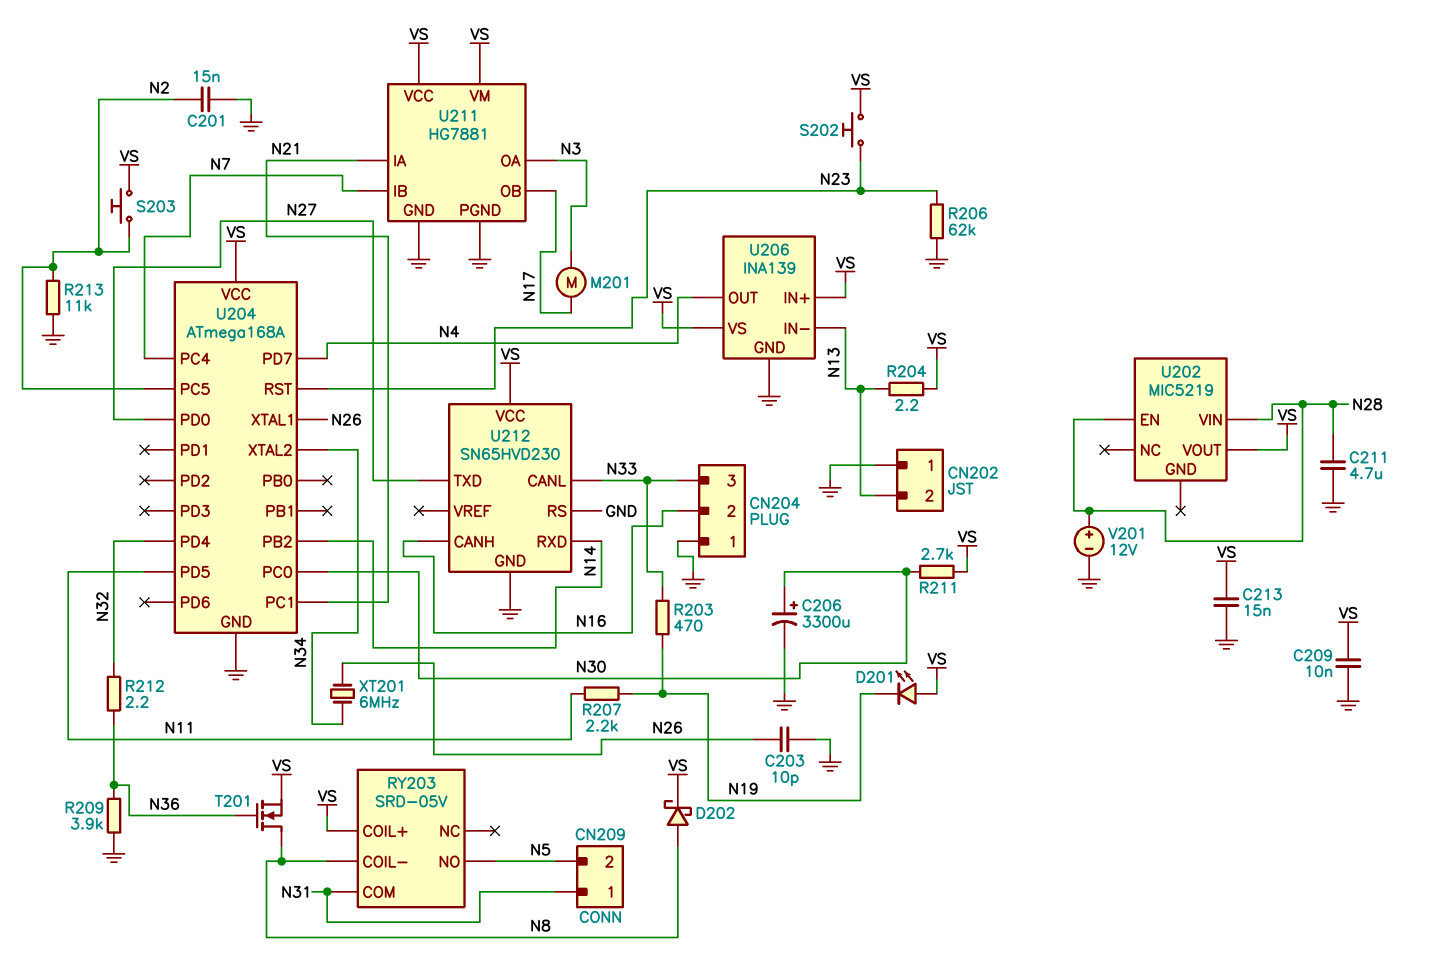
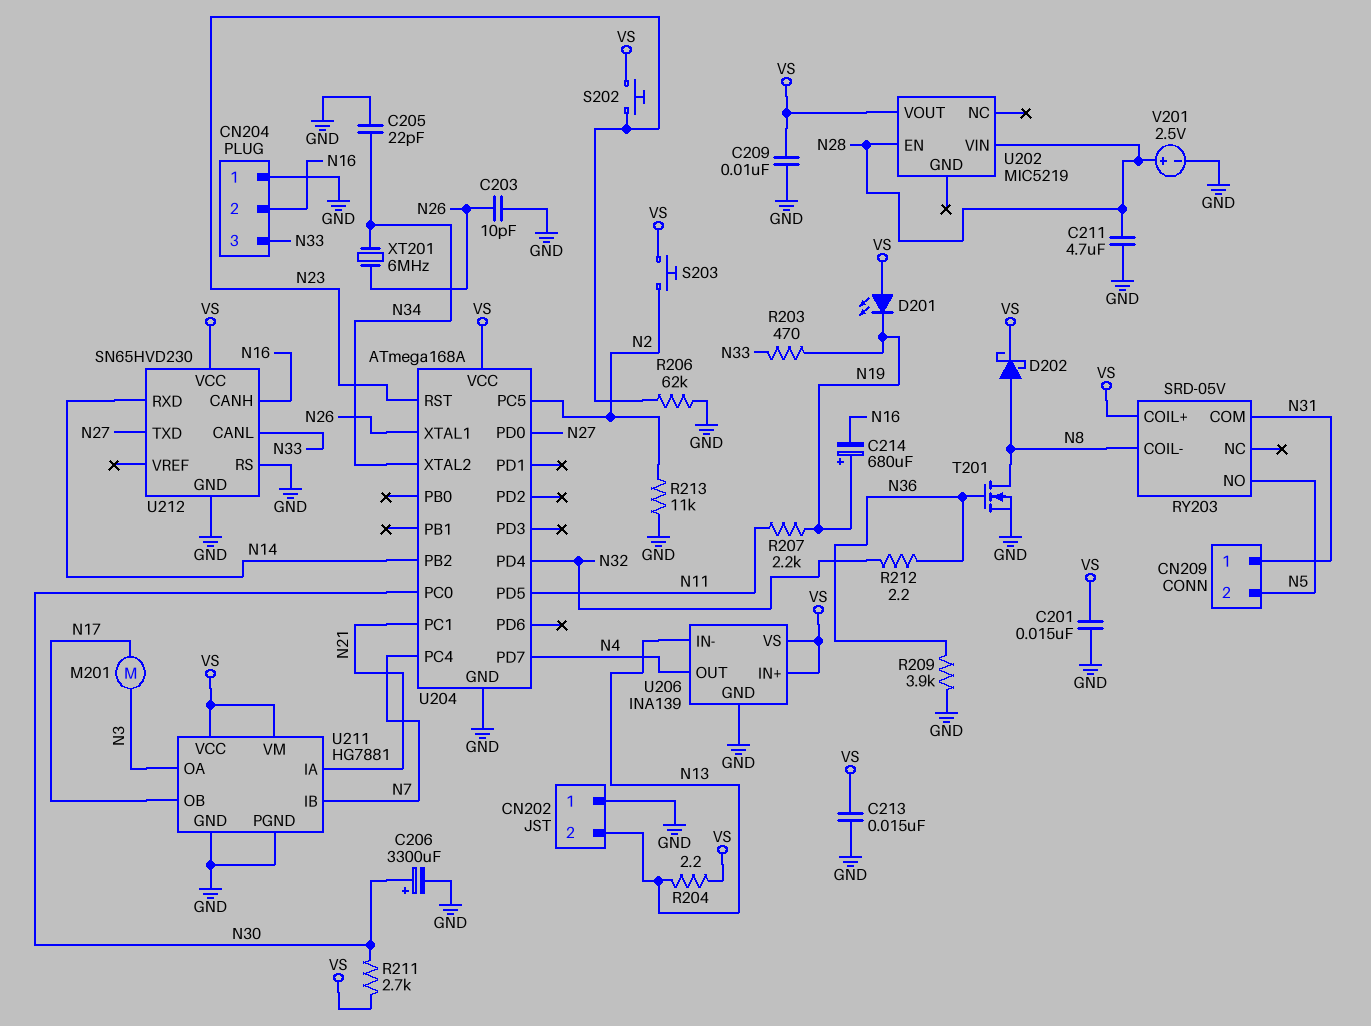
C201: 15nF (GND, N2) -> 15nF (GND, VS)
C205: none -> 22pF (GND, N34)
C214: none -> 680uF (plus N19, minus N16)
T201: NMOS (G N36, D N8, S VS) -> NMOS (G N36, D N8, S GND)
V201: 12V (plus N28, minus GND) -> 2.5V (plus N28, minus GND)

